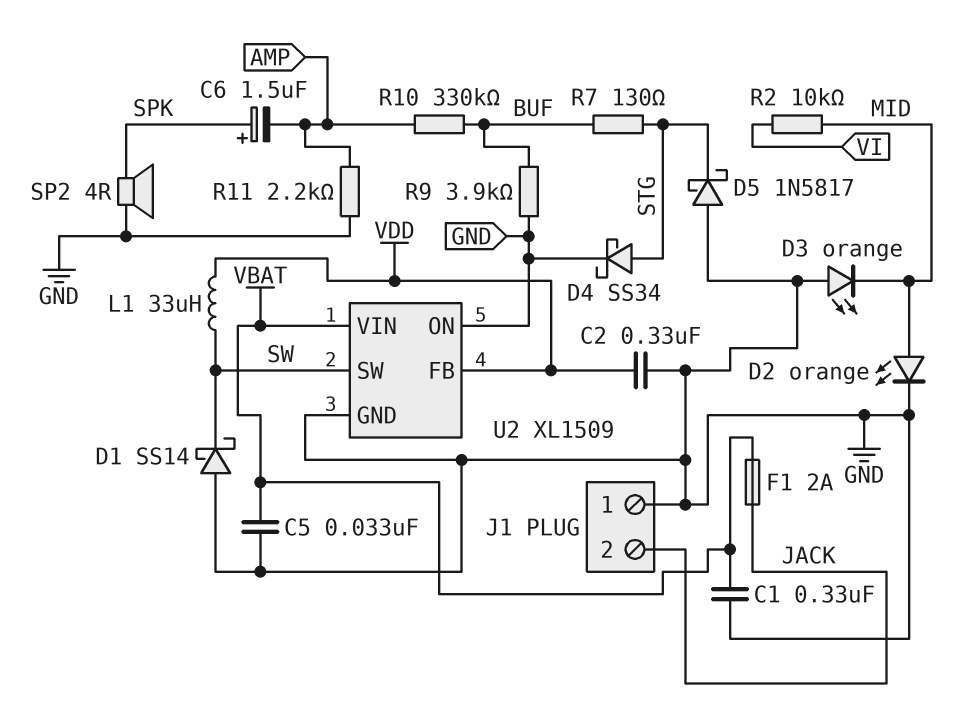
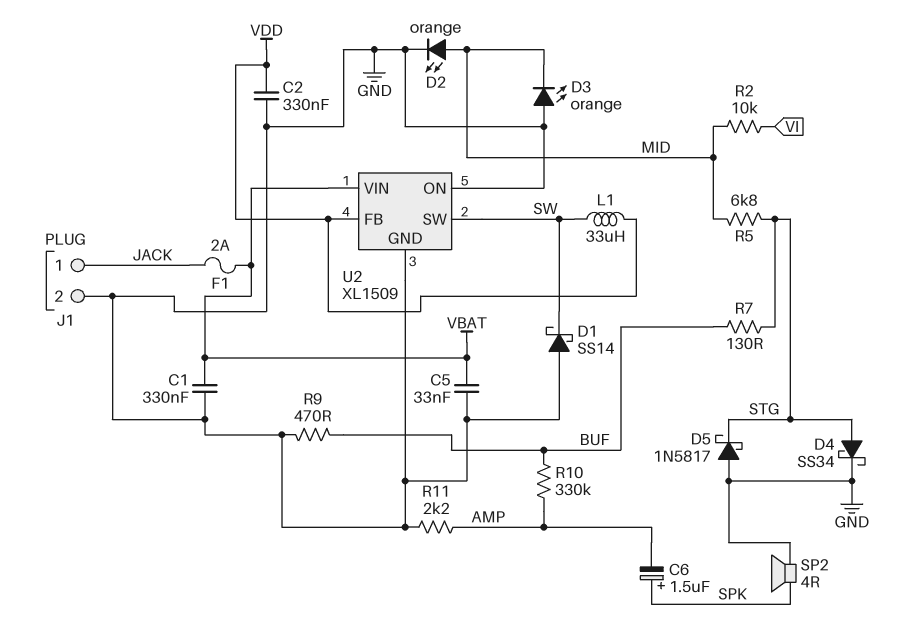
J1 pin 1: GND -> JACK
J1 pin 2: JACK -> GND
R5: none -> 6.8k (MID, STG)
R9: 3.9k (BUF, GND) -> 470 (BUF, GND)

